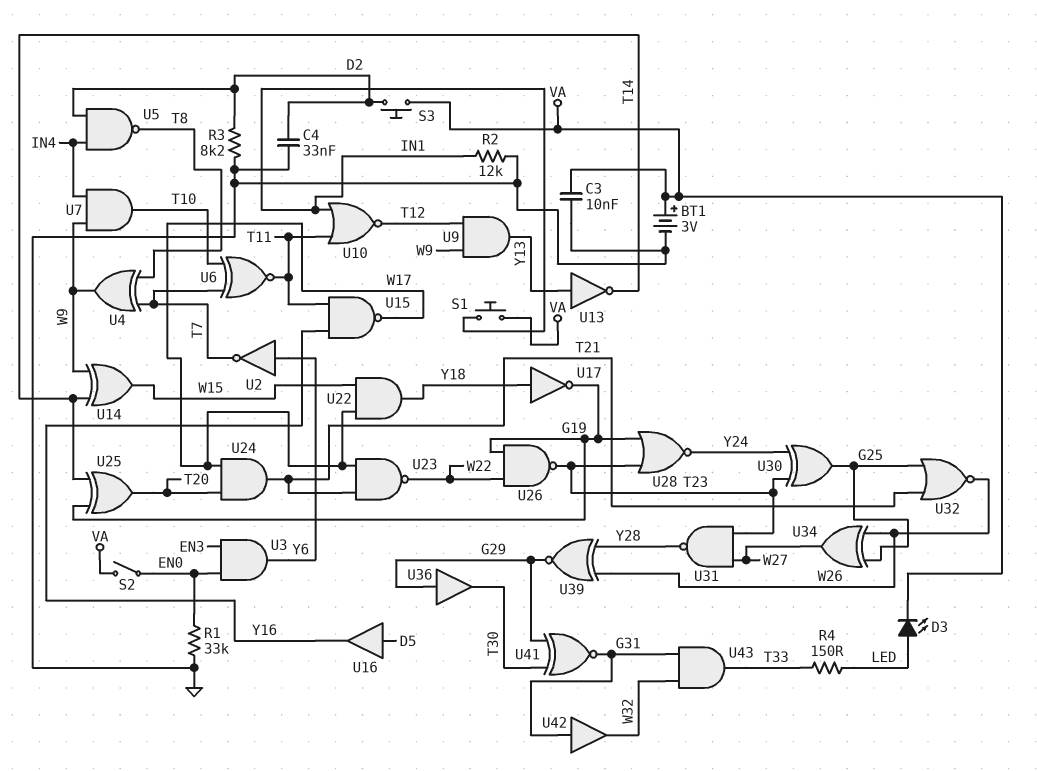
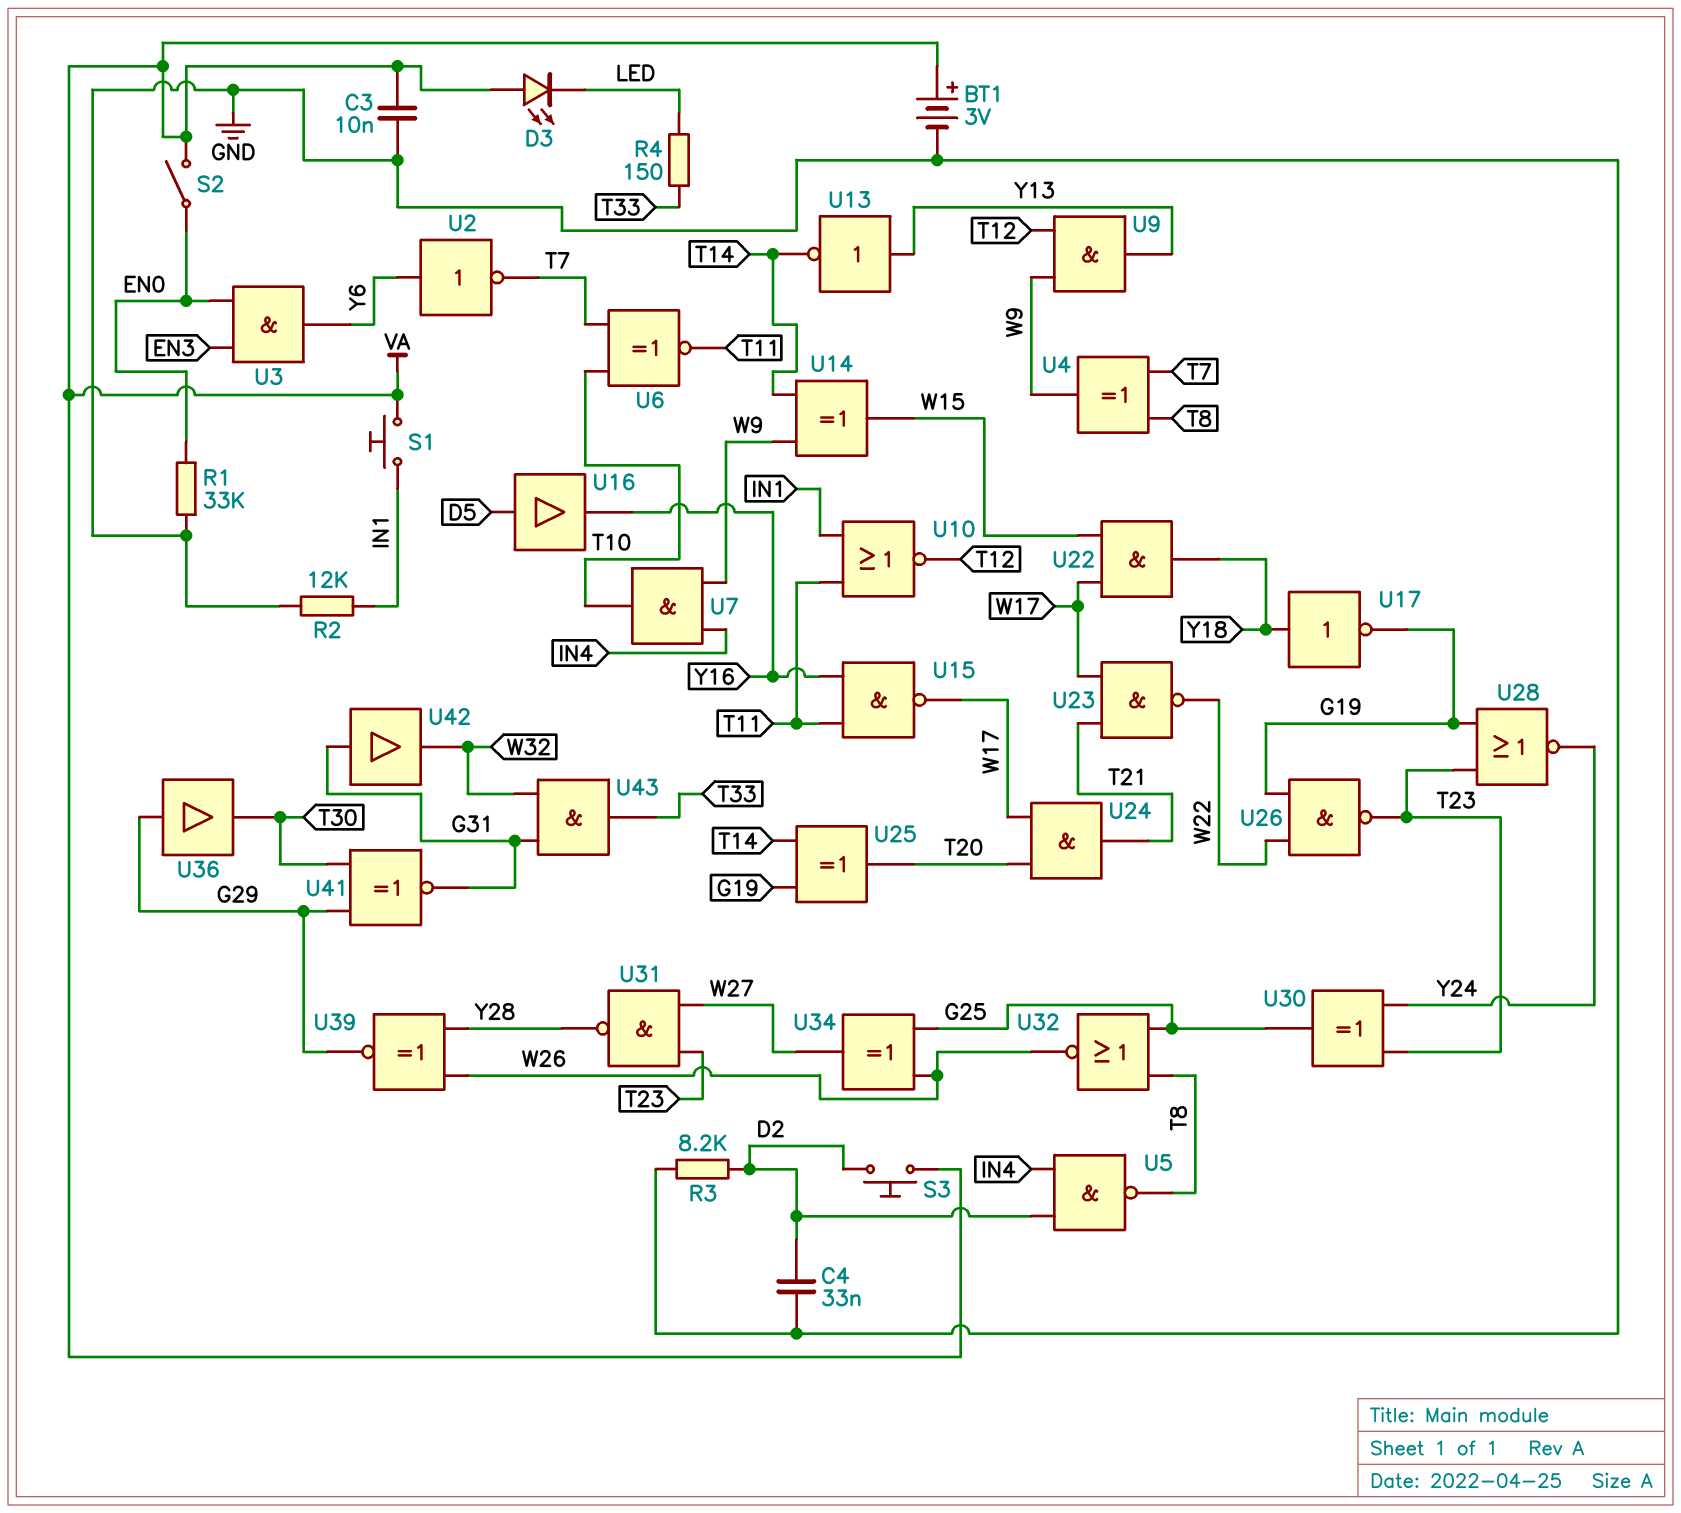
D3: LED (A LED, K VA) -> LED (A VA, K LED)
U32: NOR (in G25, in T21, out W26) -> NOR (in G25, in T8, out W26)

